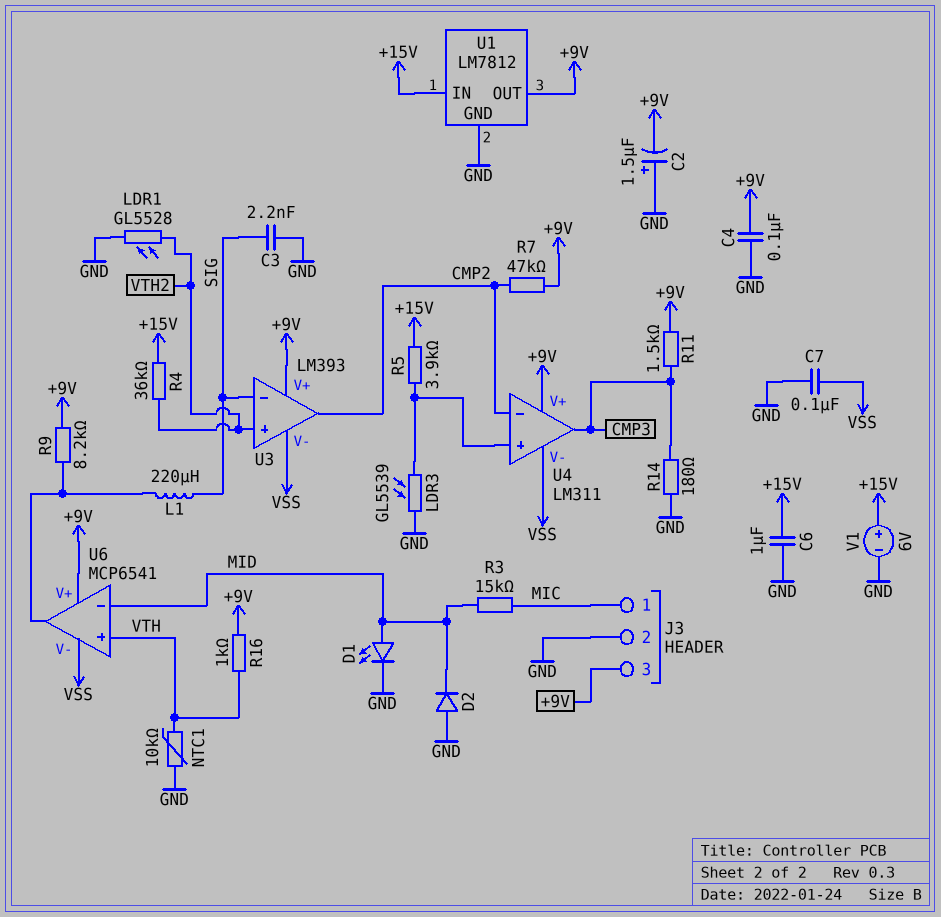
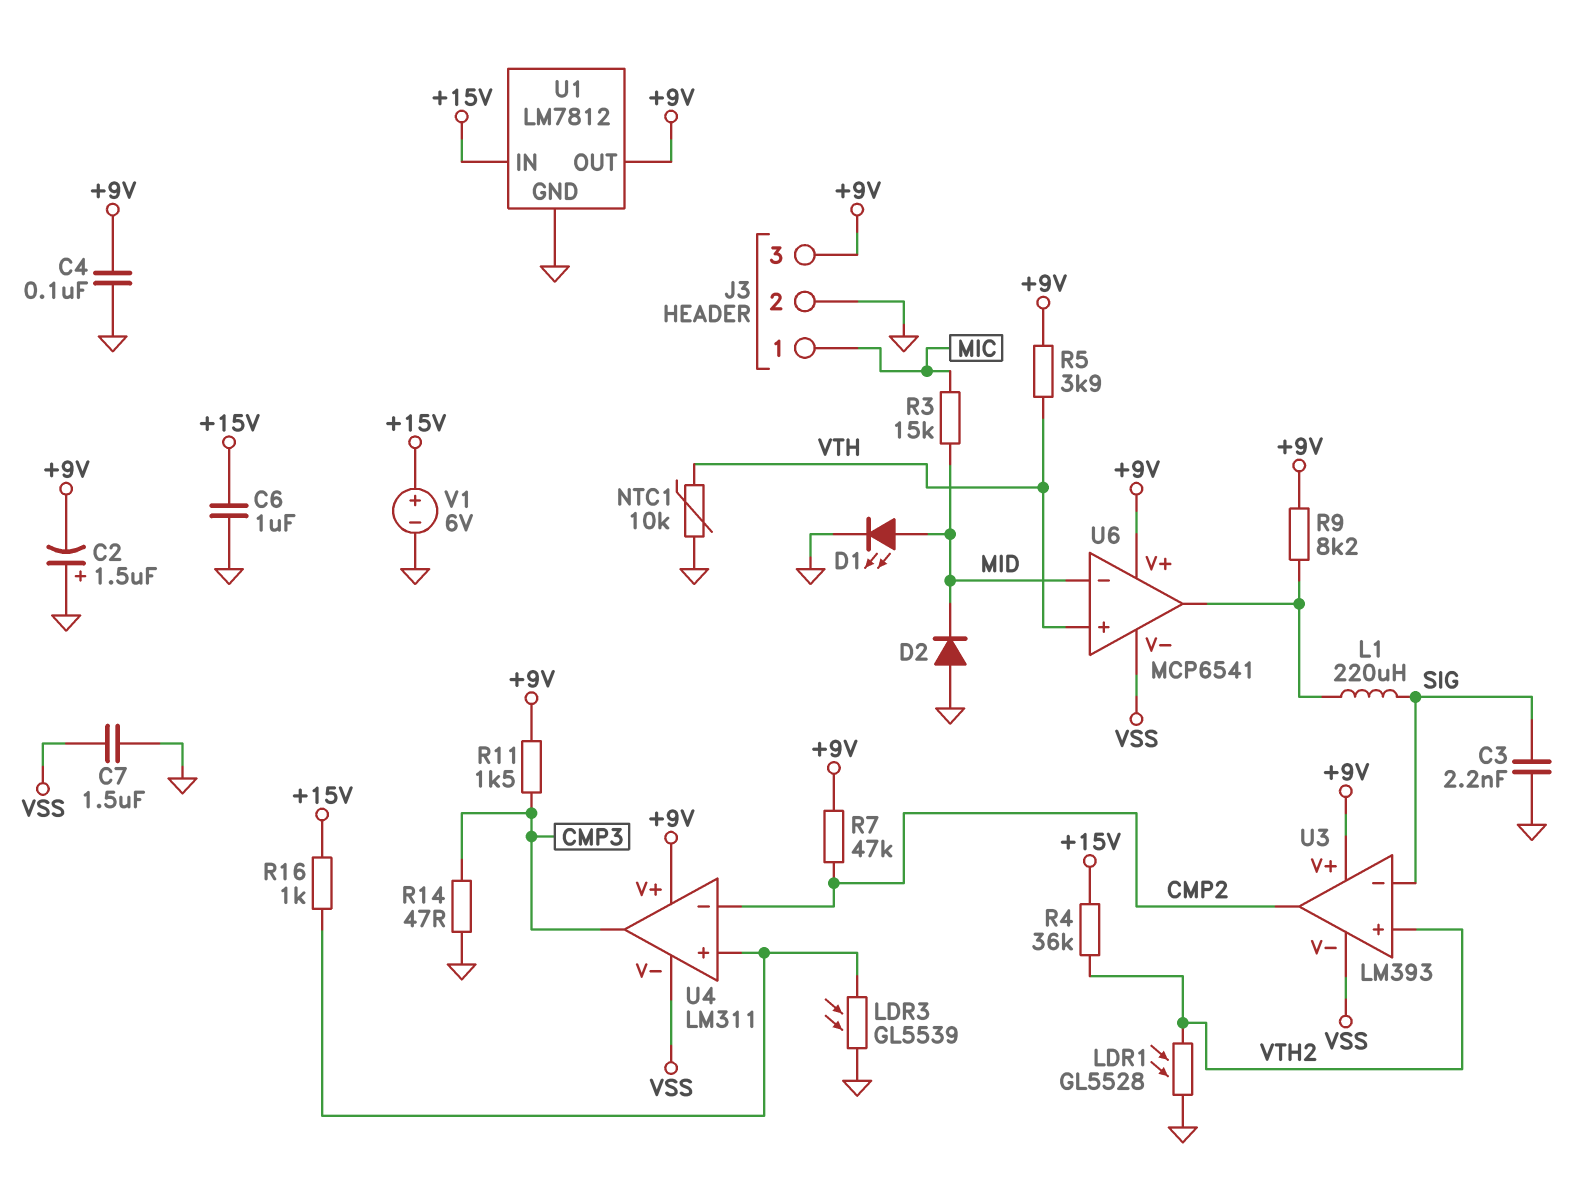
C7: 100nF (GND, VSS) -> 1.5uF (GND, VSS)
R5: 3.9k (+15V, U4/in+) -> 3.9k (+9V, VTH)
R14: 180 (CMP3, GND) -> 47 (CMP3, GND)
R16: 1k (+9V, VTH) -> 1k (+15V, U4/in+)

